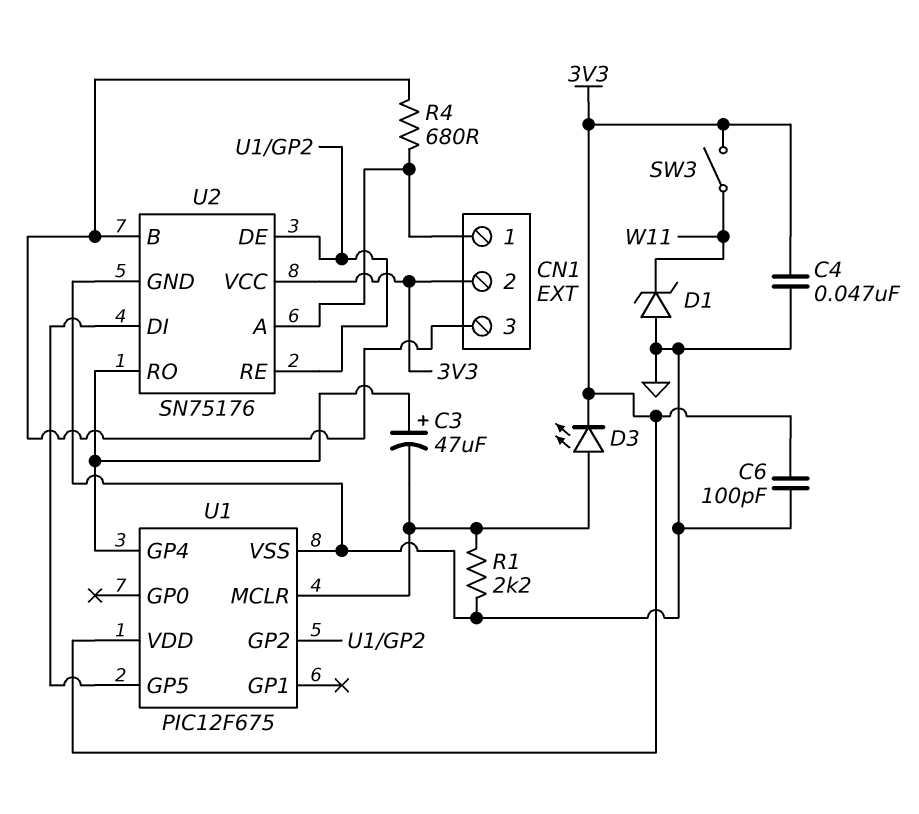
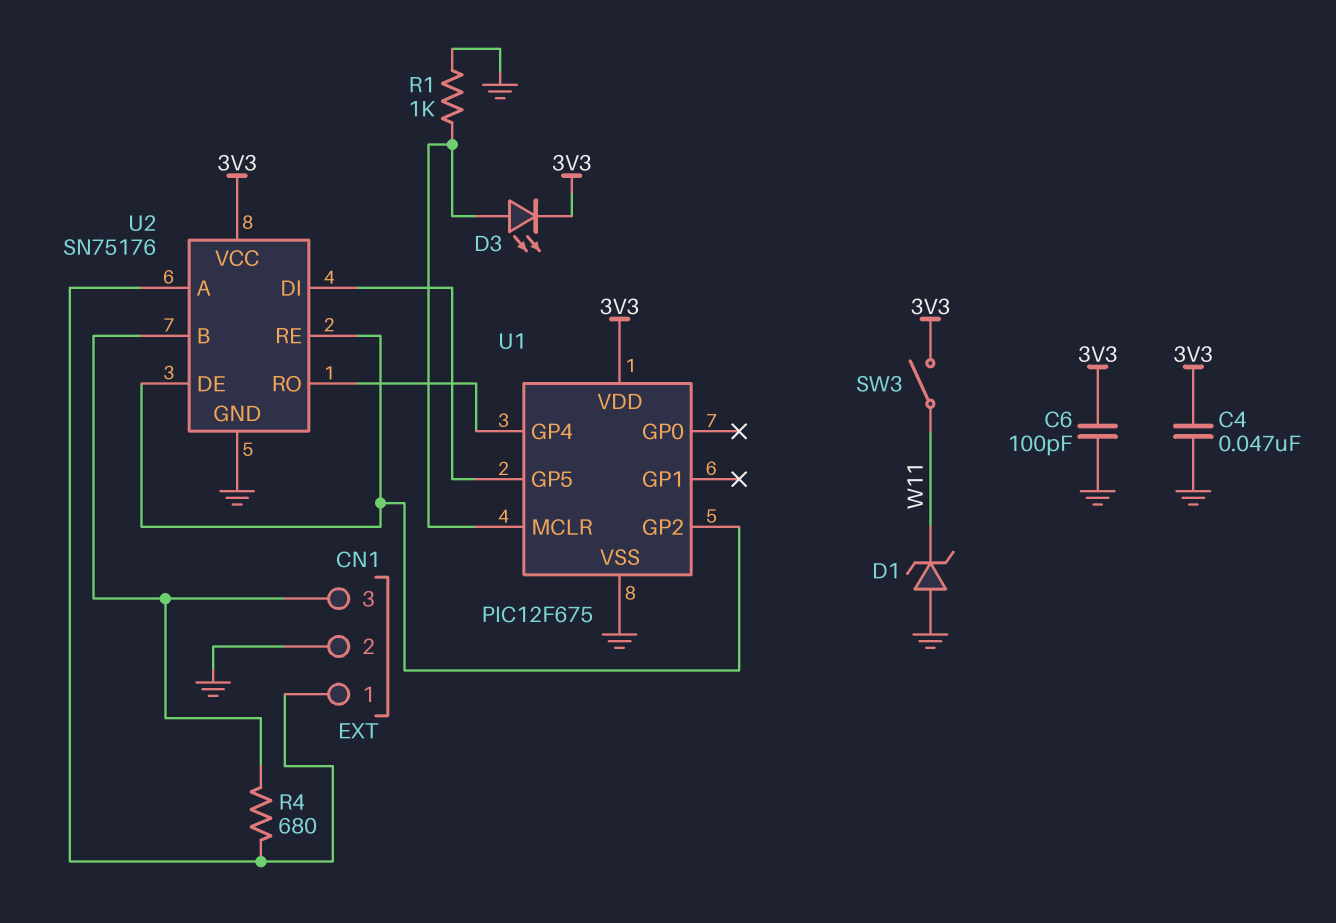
C3: 47uF (plus U1/GP4, minus U1/MCLR) -> none
CN1 pin 2: 3V3 -> GND
R1: 2.2k (GND, U1/MCLR) -> 1k (GND, U1/MCLR)

